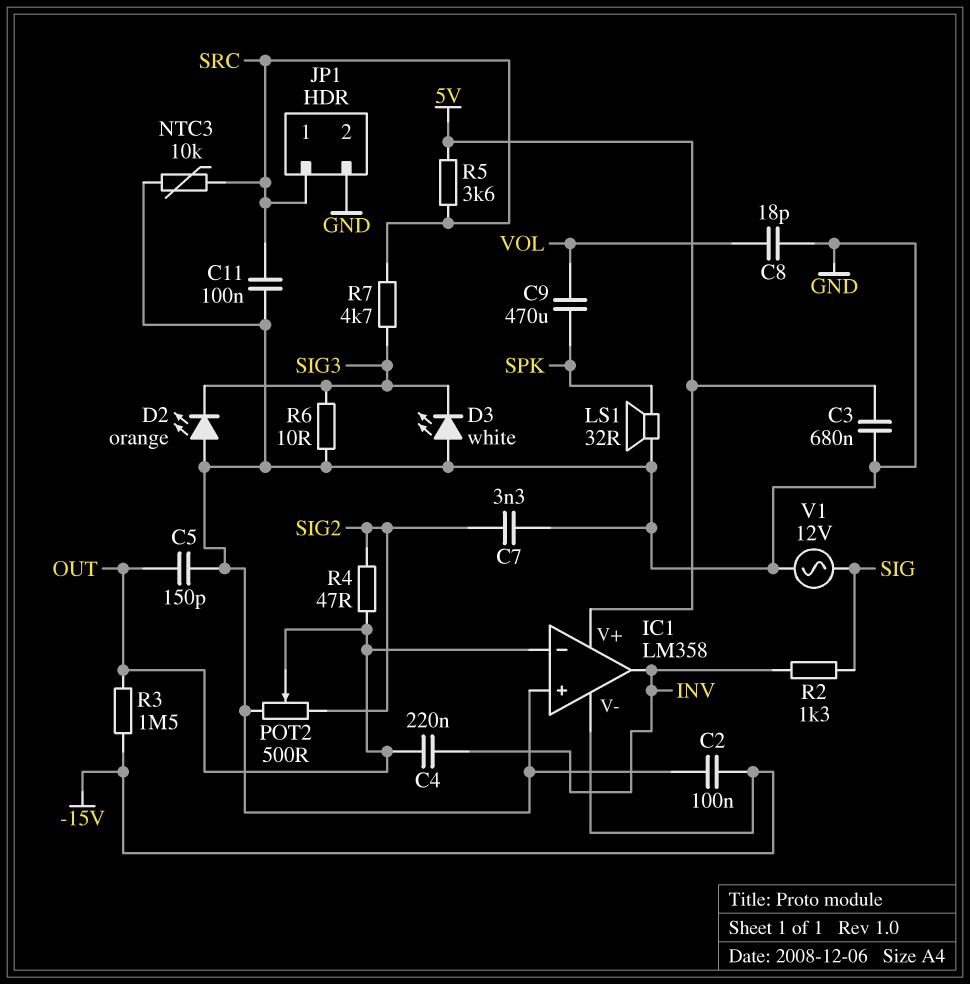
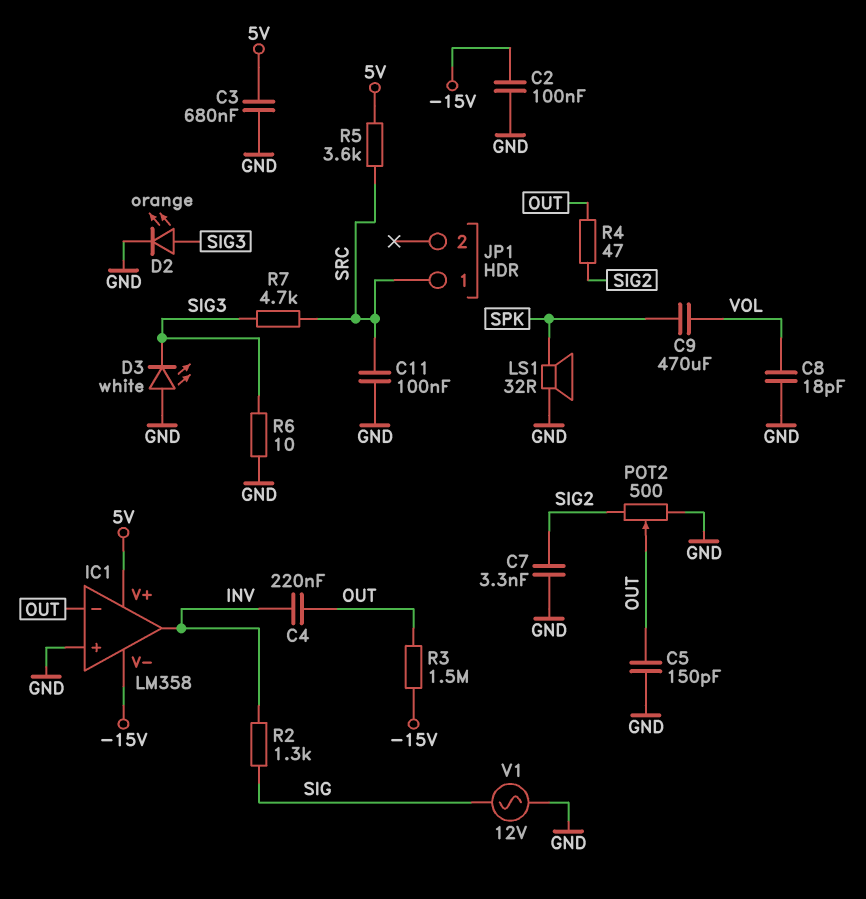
D2: LED orange (A GND, K SIG3) -> LED orange (A SIG3, K GND)
JP1 pin 2: GND -> none
NTC3: 10k (GND, SRC) -> none

